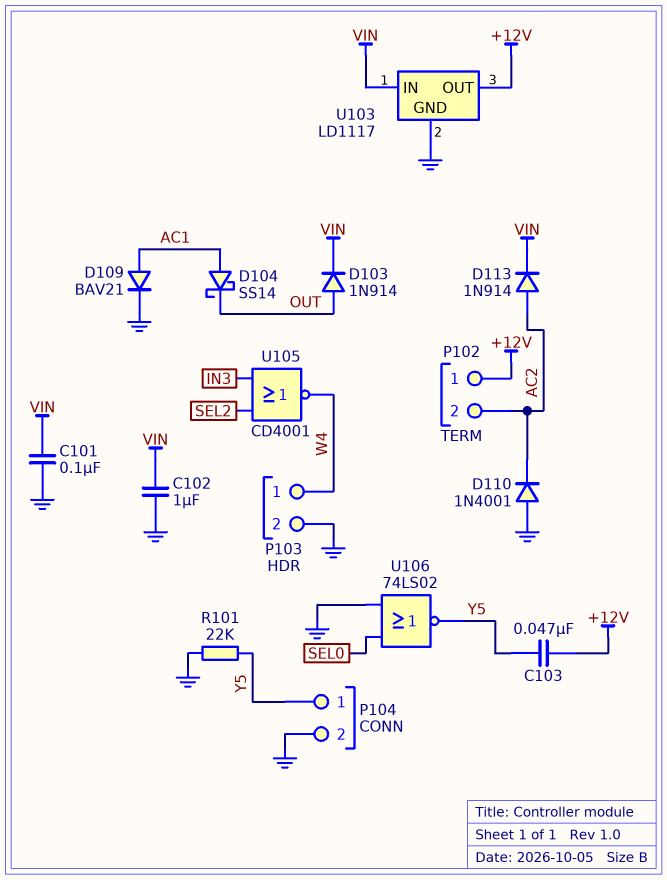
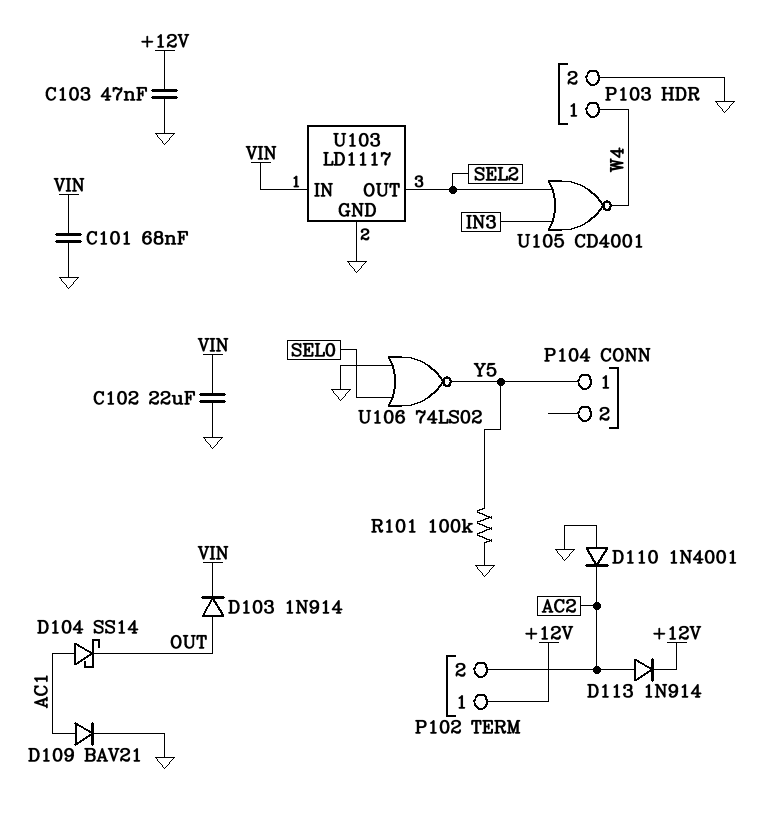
C101: 100nF (GND, VIN) -> 68nF (GND, VIN)
C102: 1uF (GND, VIN) -> 22uF (GND, VIN)
C103: 47nF (+12V, Y5) -> 47nF (+12V, GND)
D113: diode 1N914 (A AC2, K VIN) -> diode 1N914 (A AC2, K +12V)
P104 pin 2: GND -> none
R101: 22k (GND, Y5) -> 100k (GND, Y5)
U103 pin OUT: +12V -> SEL2

